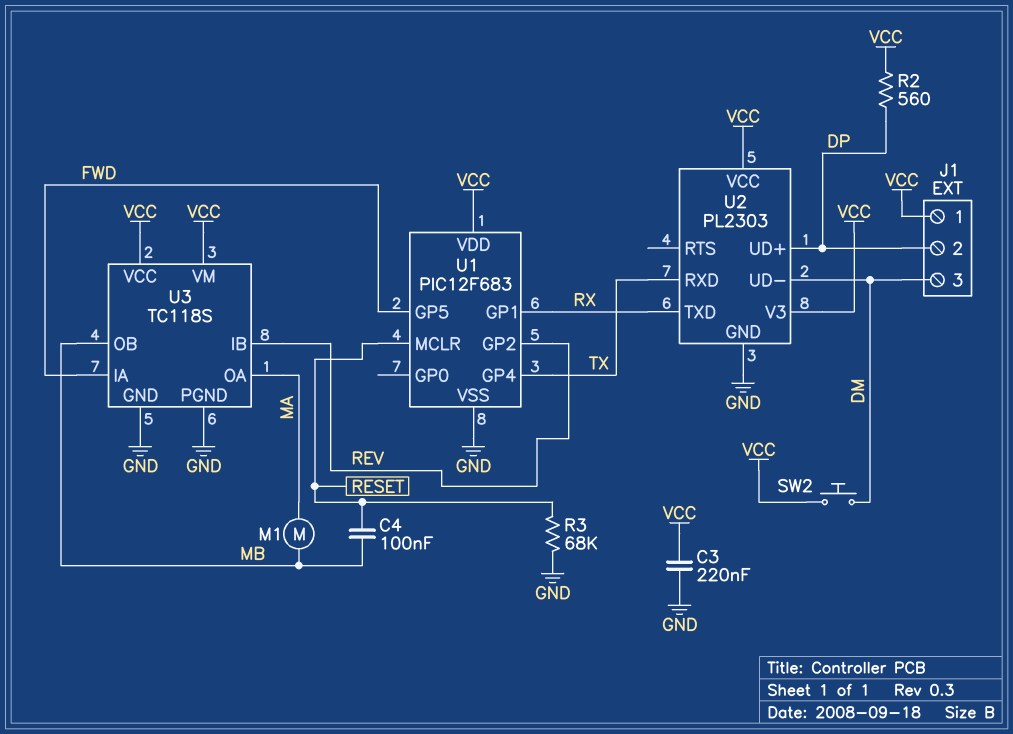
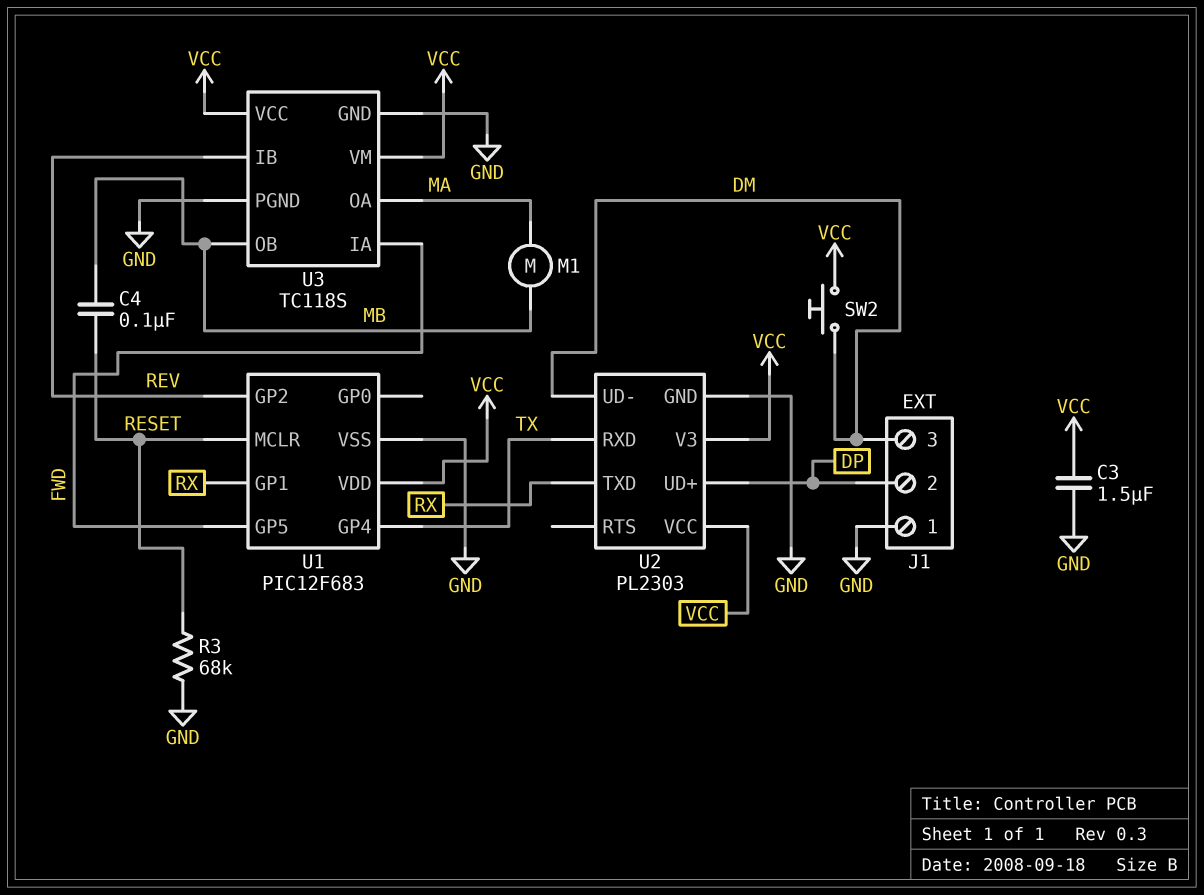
C3: 220nF (GND, VCC) -> 1.5uF (GND, VCC)
J1 pin 1: VCC -> GND
R2: 560 (DP, VCC) -> none

